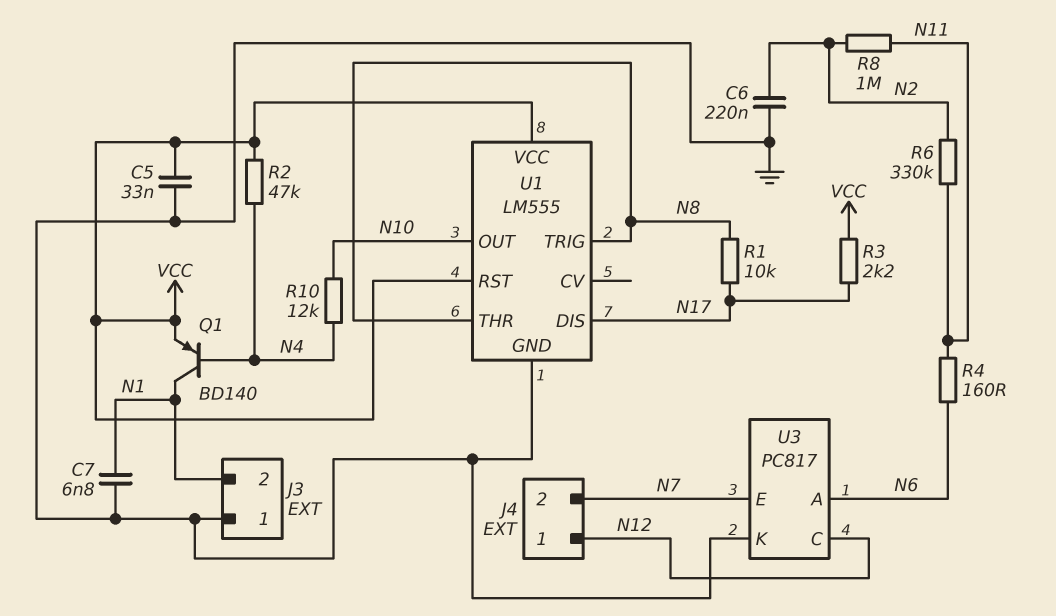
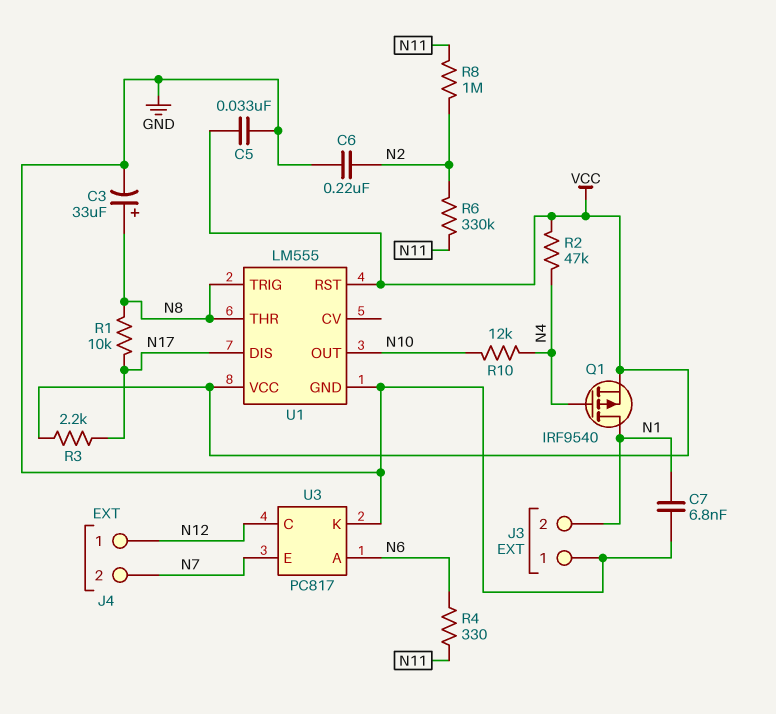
C3: none -> 33uF (plus N8, minus GND)
Q1: PNP BD140 (B N4, C N1, E VCC) -> PMOS IRF9540 (G N4, D N1, S VCC)
R4: 160 (N6, N11) -> 330 (N6, N11)

